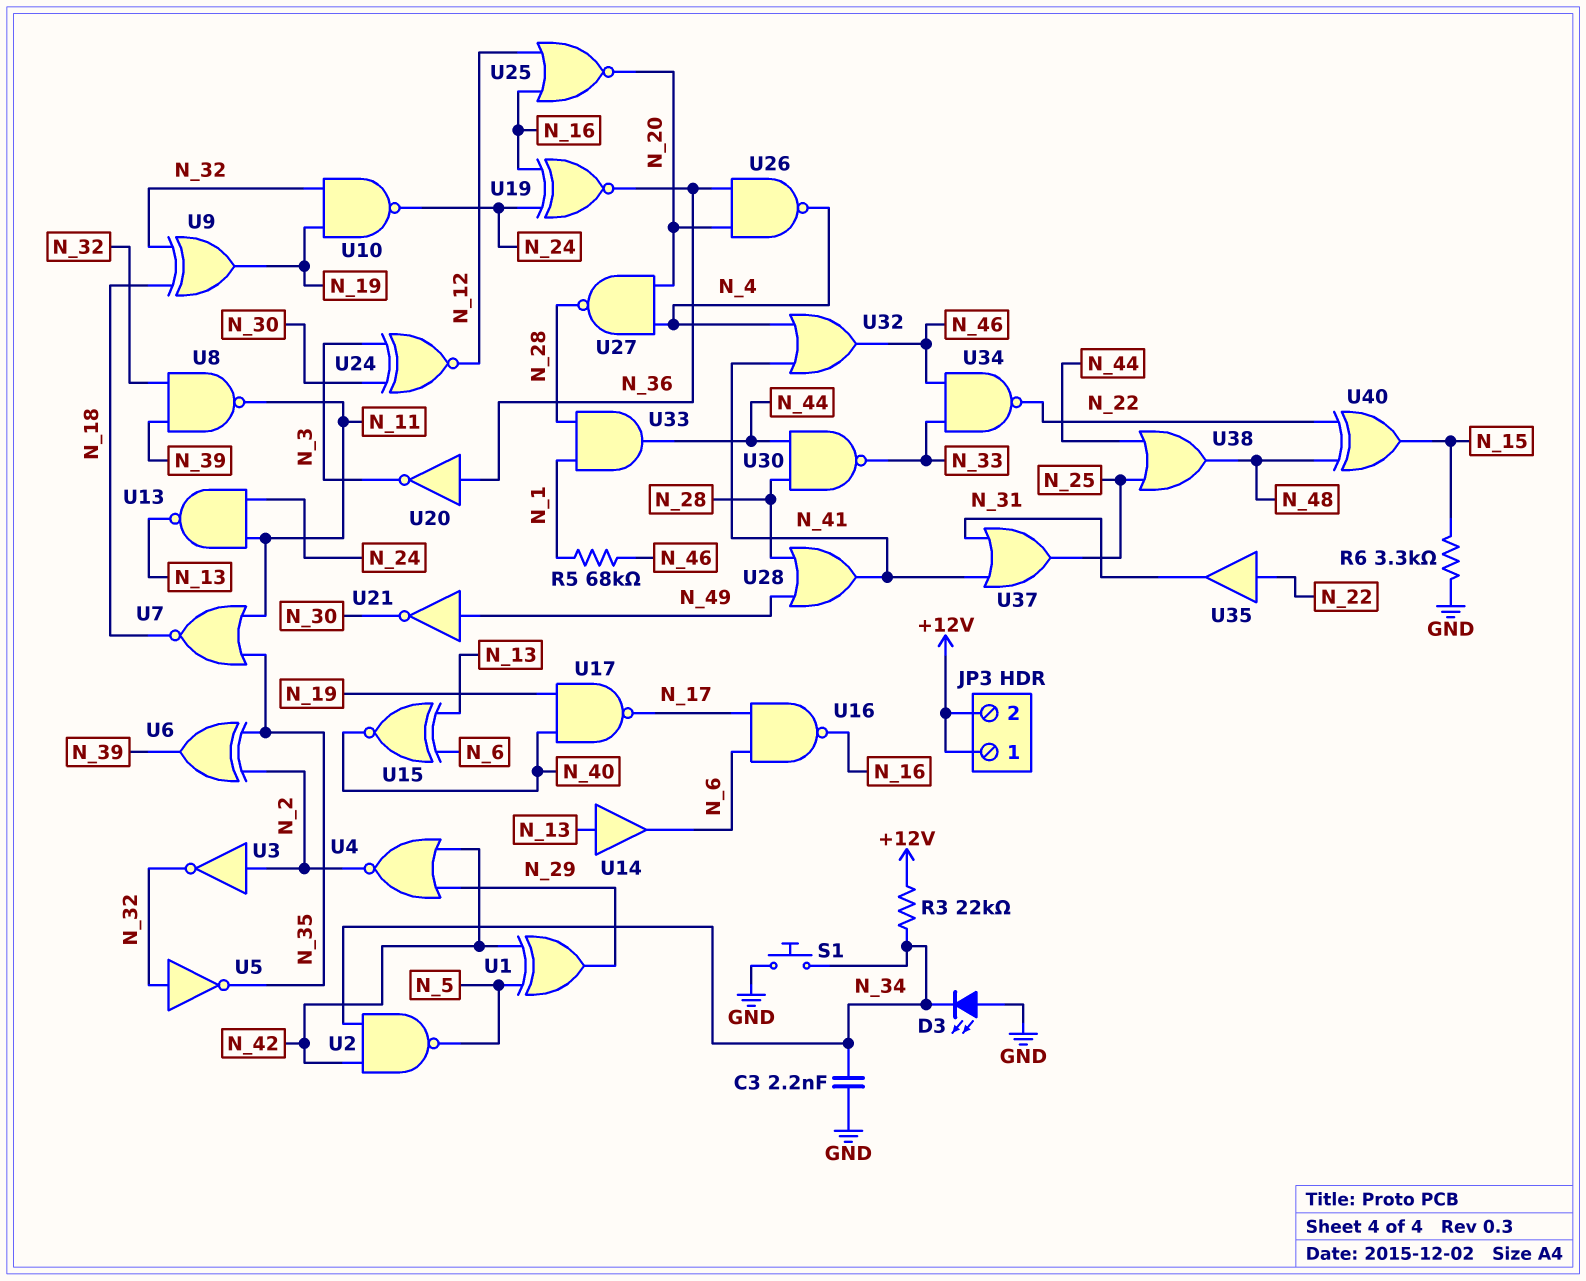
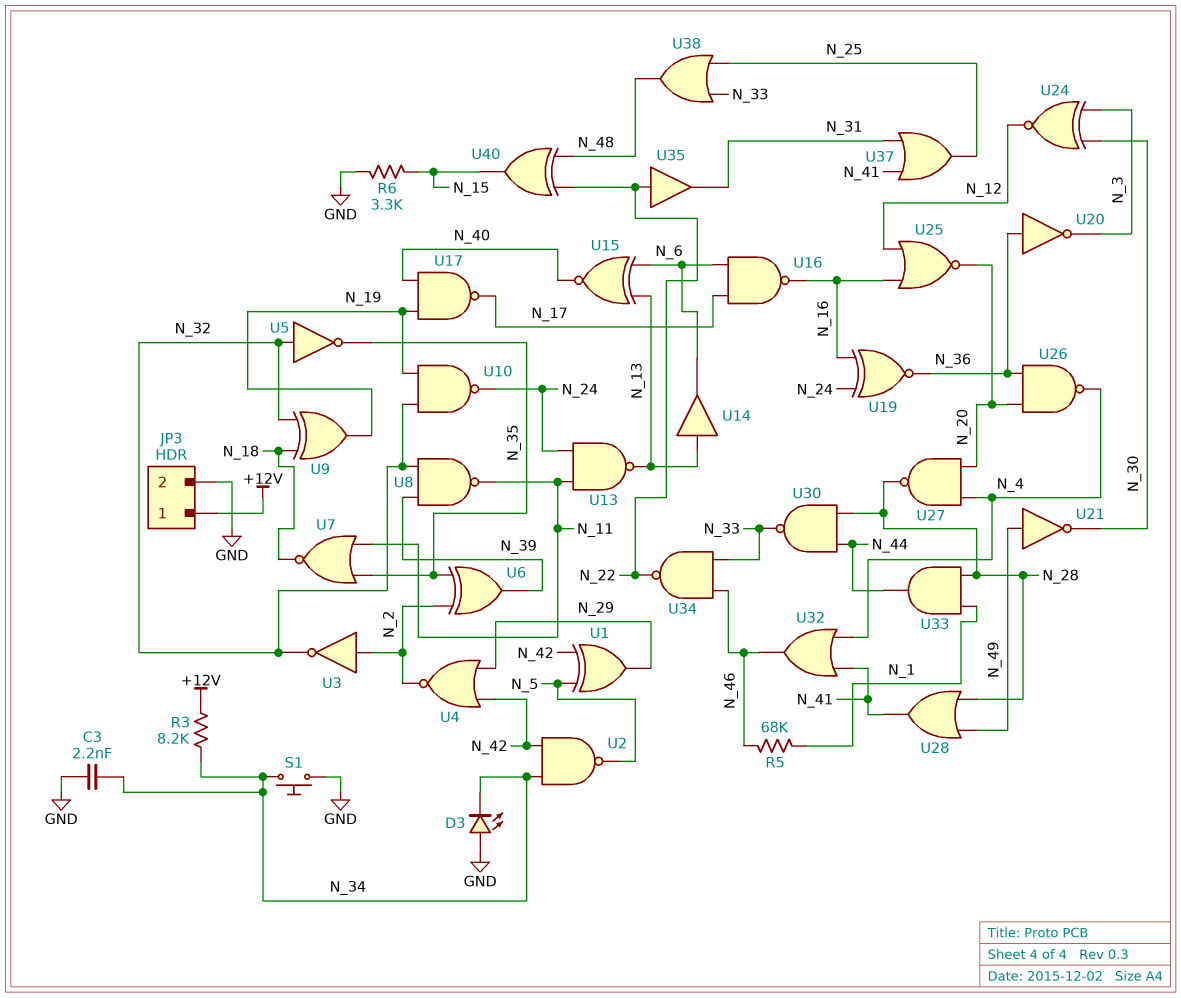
JP3 pin 2: +12V -> GND
R3: 22k (+12V, N_34) -> 8.2k (+12V, N_34)
U38: OR (in N_25, in N_44, out N_48) -> OR (in N_25, in N_33, out N_48)

